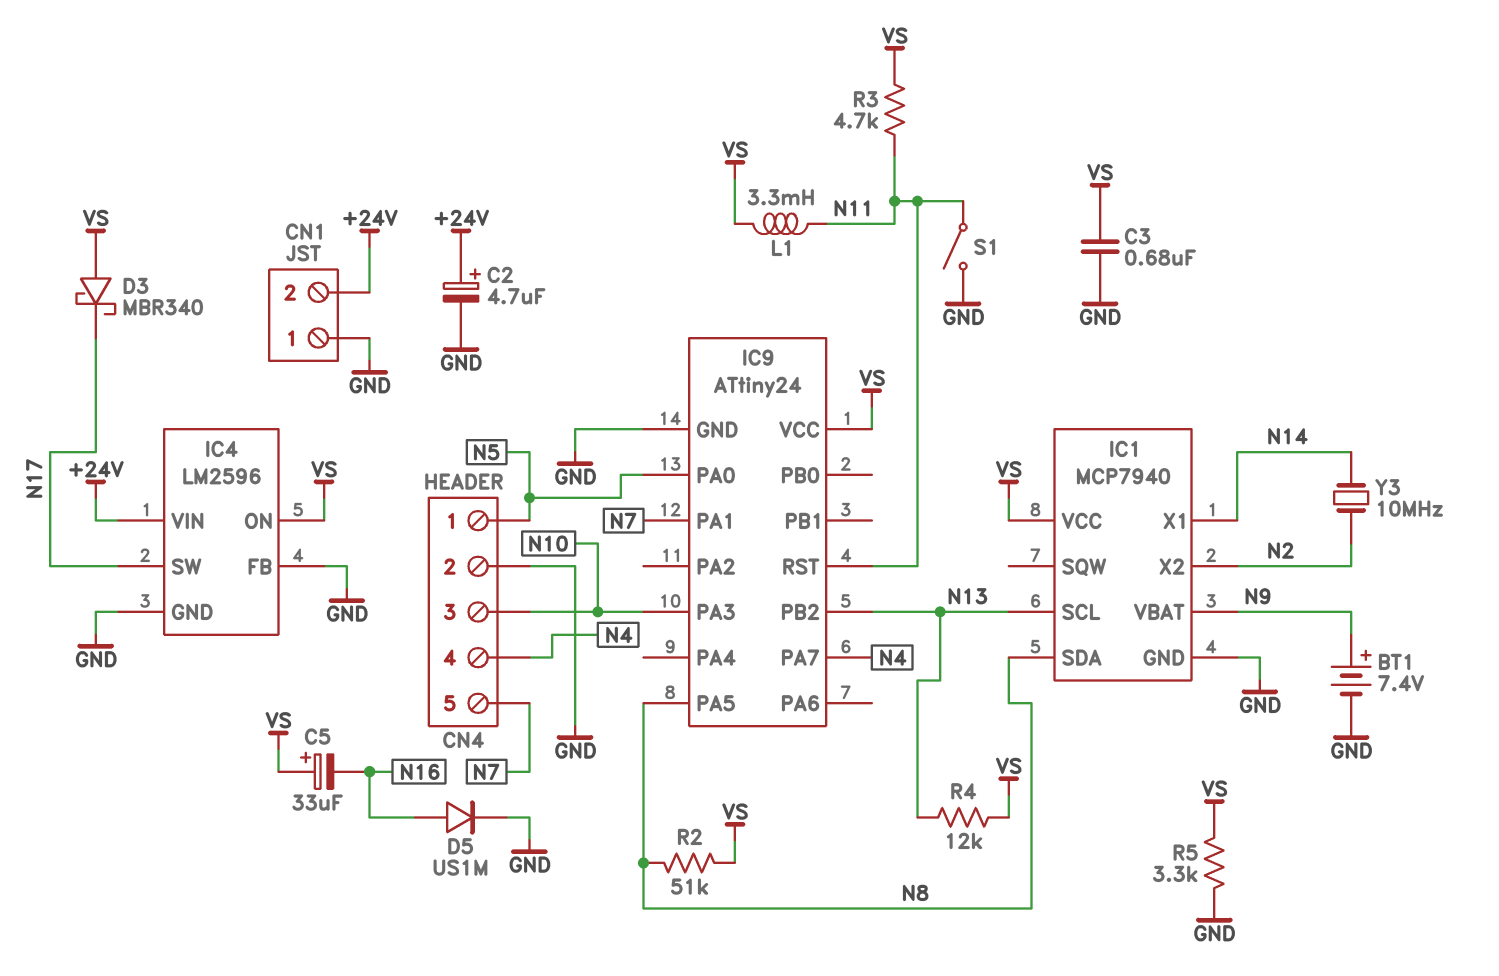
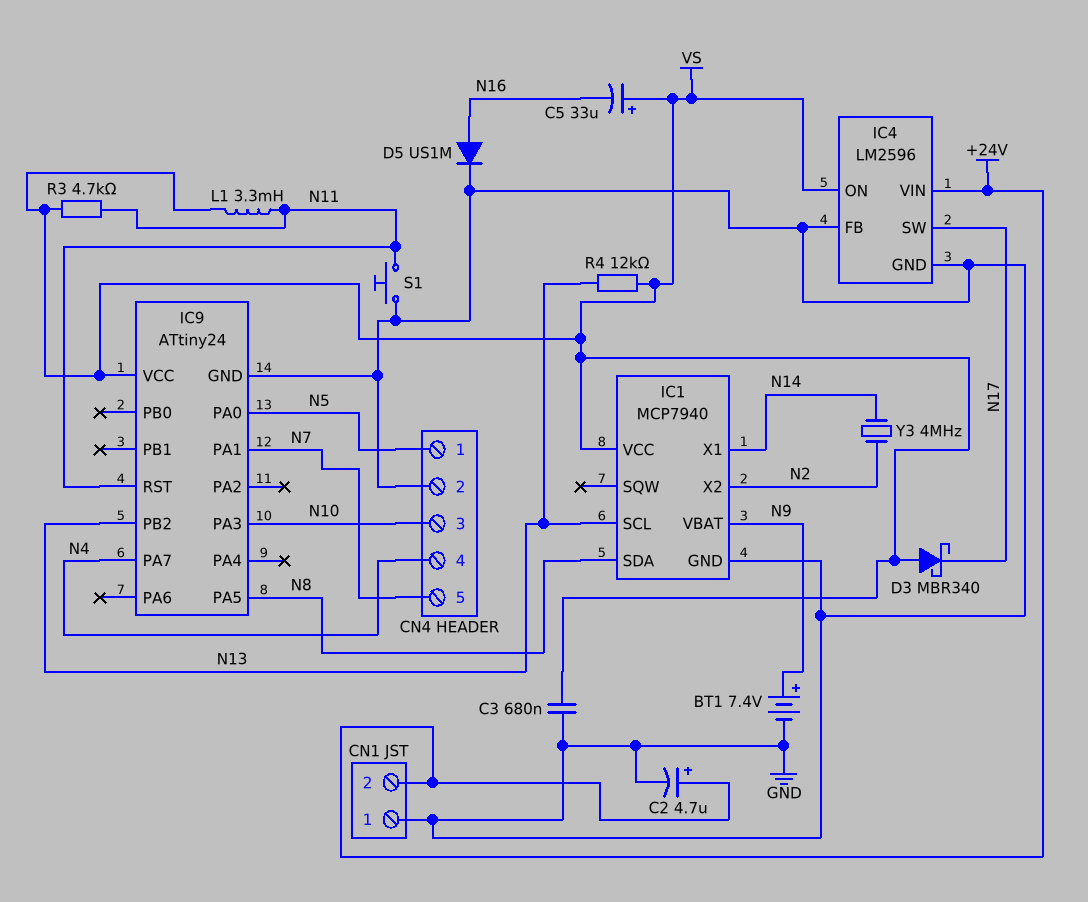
R2: 51k (N8, VS) -> none
R5: 3.3k (GND, VS) -> none
S1: switch (GND, N11) -> button (GND, N11)
Y3: 10MHz (N2, N14) -> 4MHz (N2, N14)

